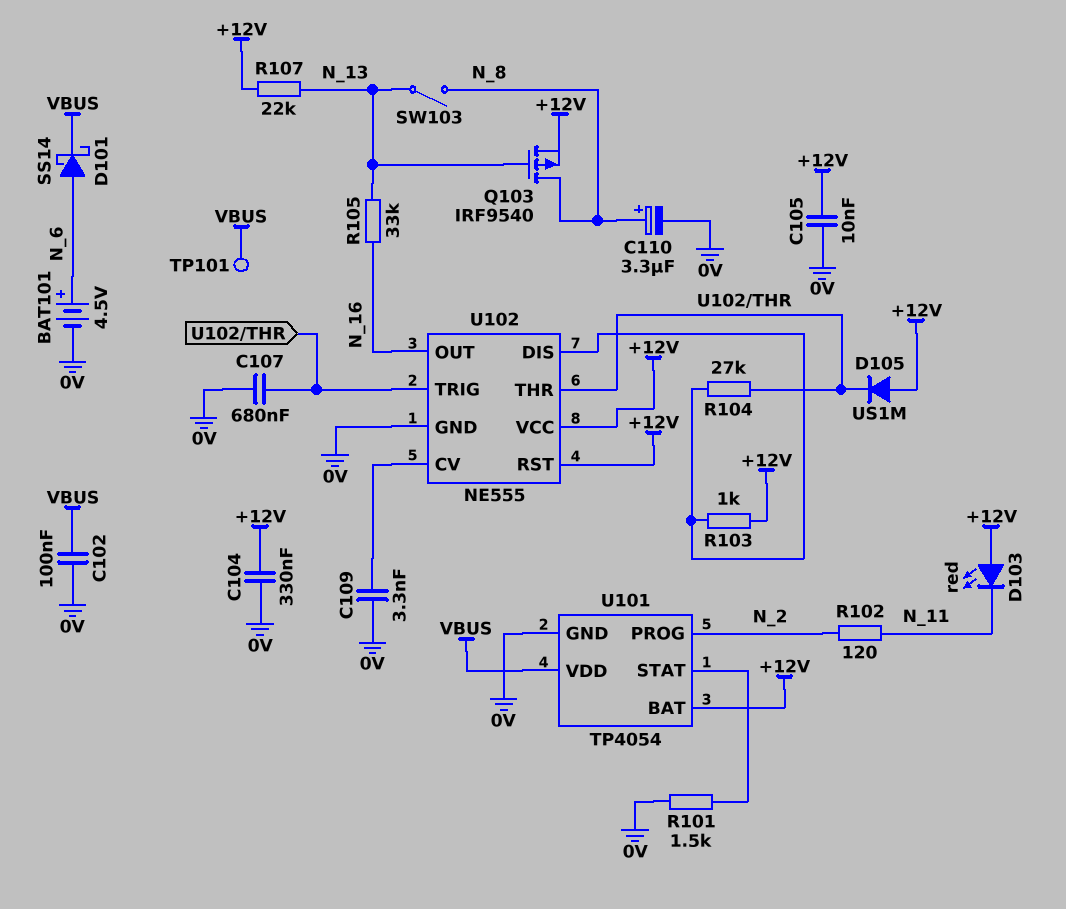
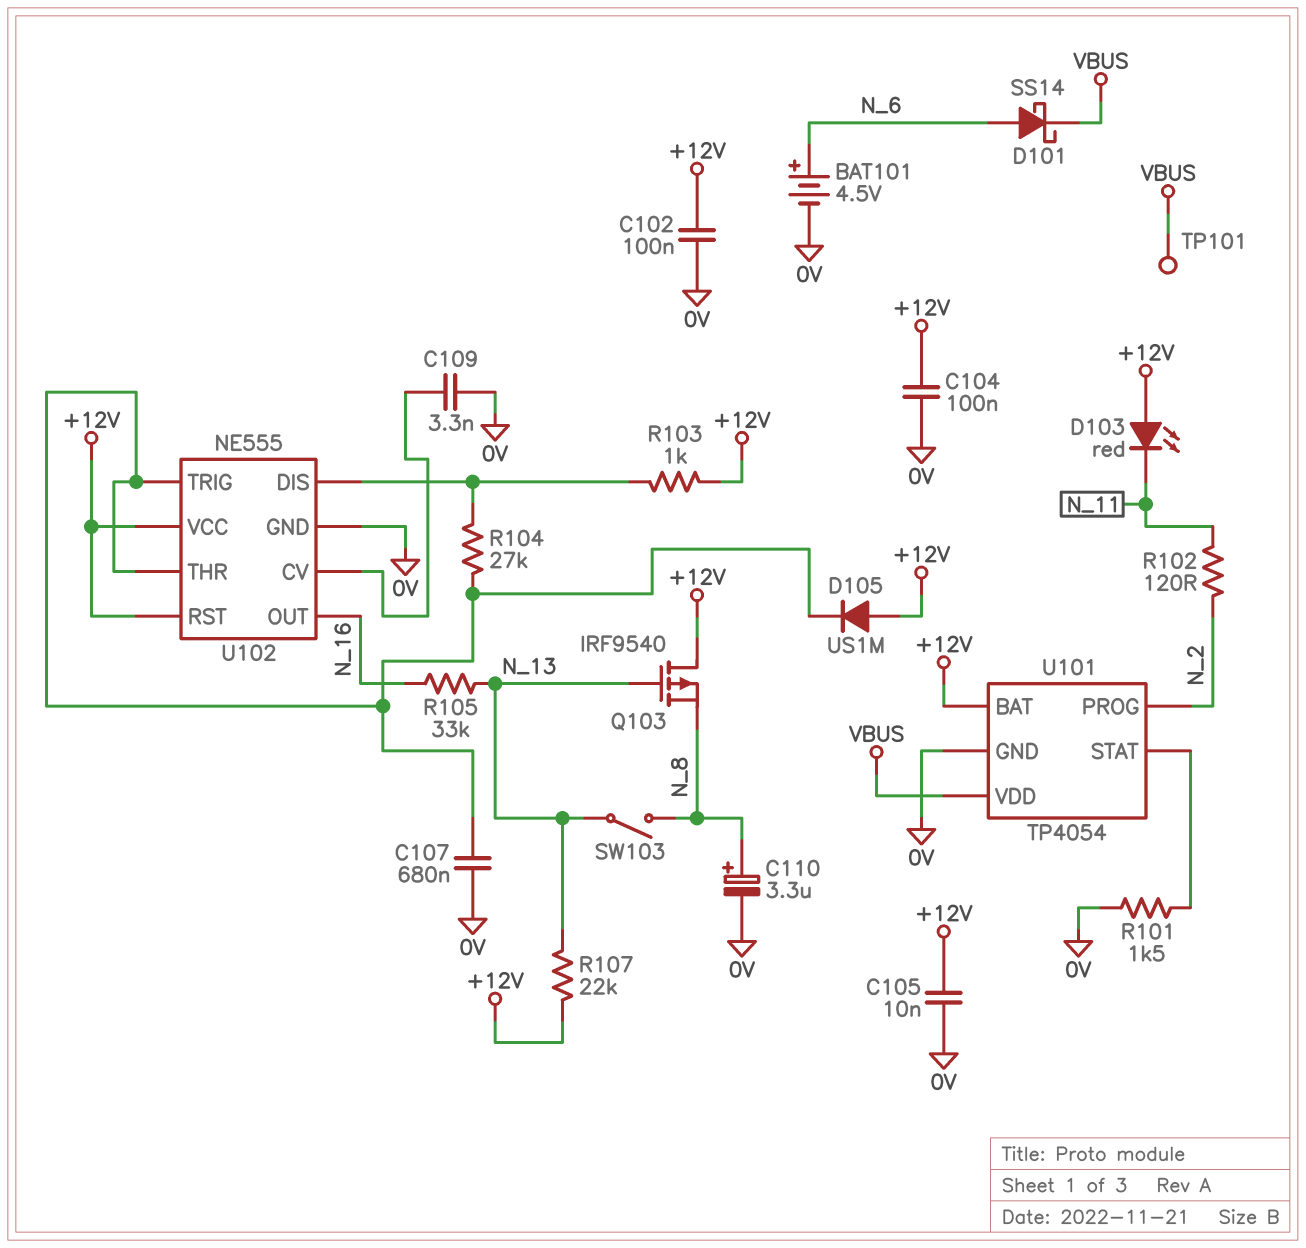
C102: 100nF (0V, VBUS) -> 100nF (+12V, 0V)
C104: 330nF (+12V, 0V) -> 100nF (+12V, 0V)
Q103: PMOS IRF9540 (G N_13, D N_8, S +12V) -> PMOS IRF9540 (G N_13, D +12V, S N_8)

